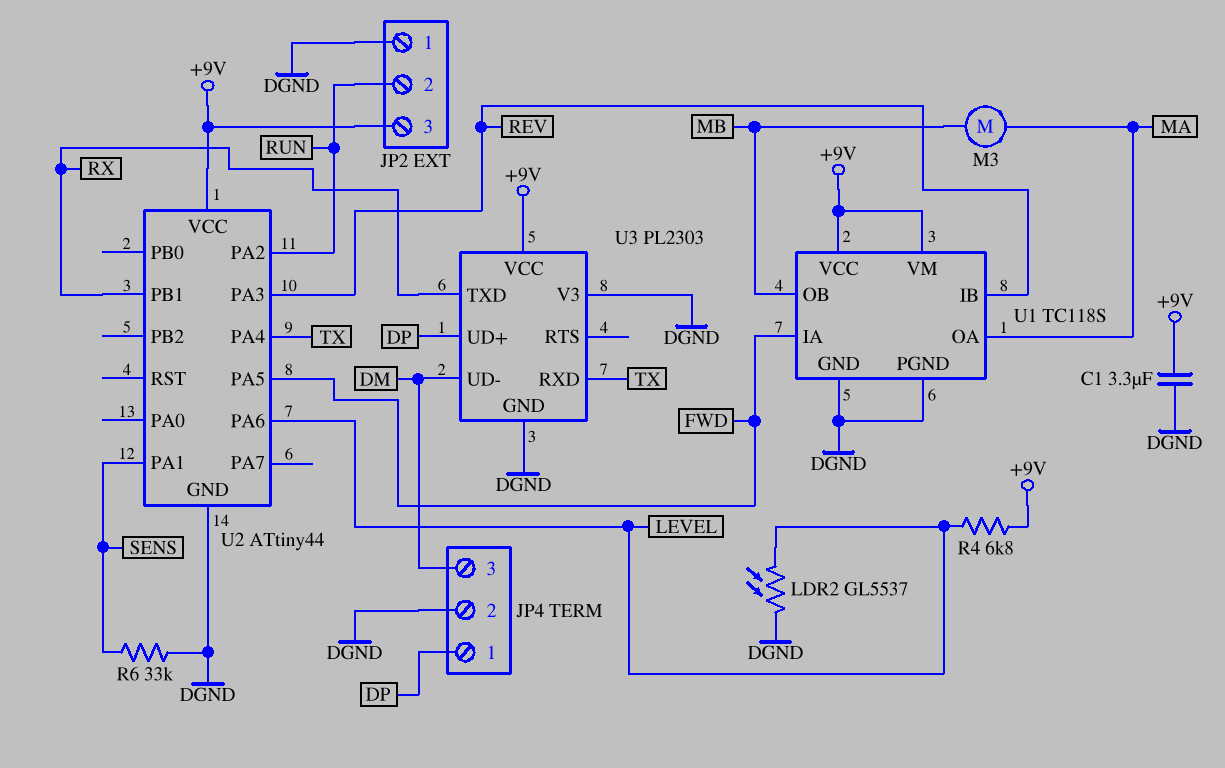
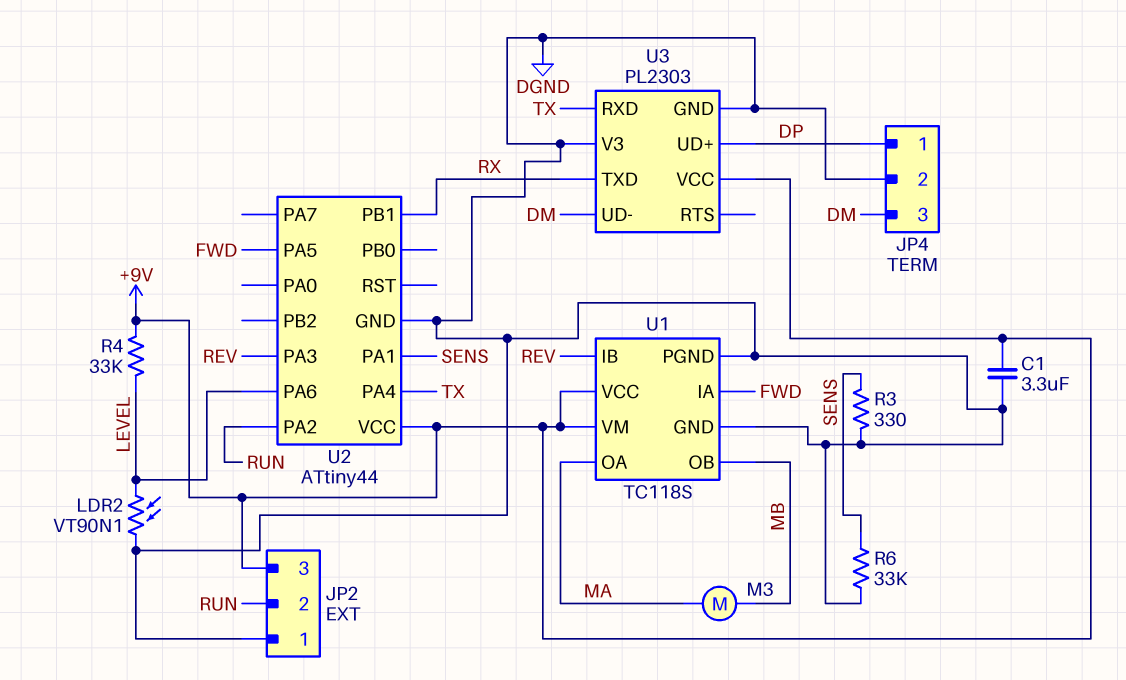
LDR2: GL5537 (DGND, LEVEL) -> VT90N1 (DGND, LEVEL)
R3: none -> 330 (DGND, SENS)
R4: 6.8k (+9V, LEVEL) -> 33k (+9V, LEVEL)

